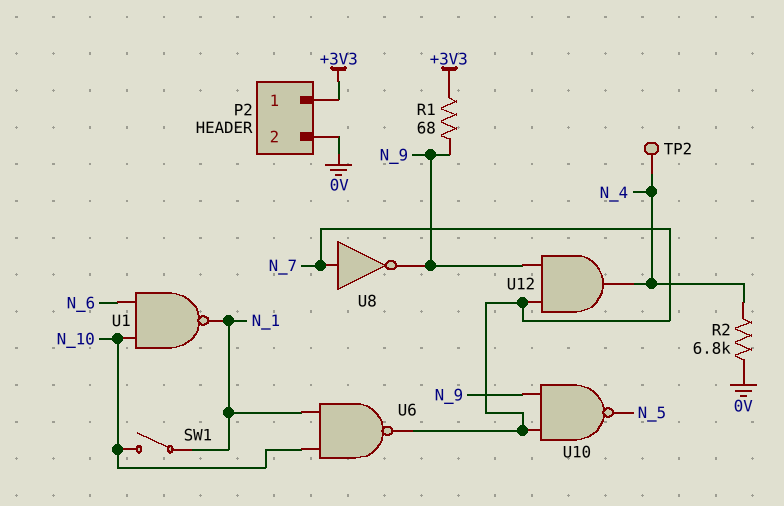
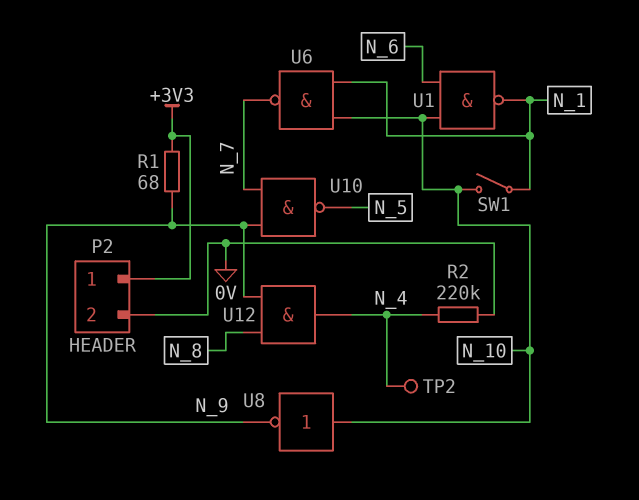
R2: 6.8k (0V, N_4) -> 220k (0V, N_4)
U8: NOT (in N_7, out N_9) -> NOT (in N_10, out N_9)
U12: AND (in N_7, in N_9, out N_4) -> AND (in N_8, in N_9, out N_4)

